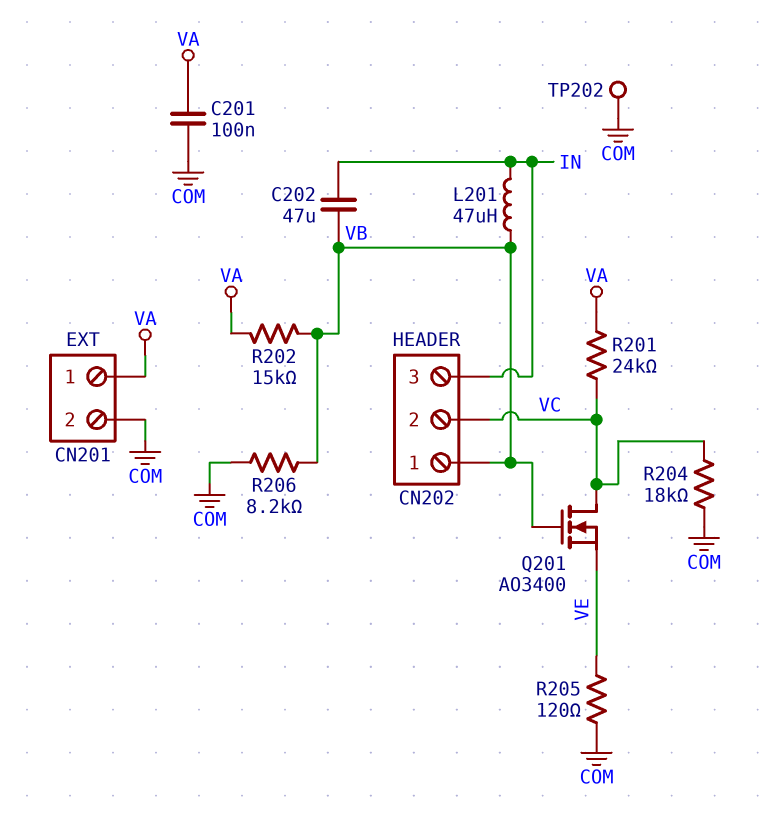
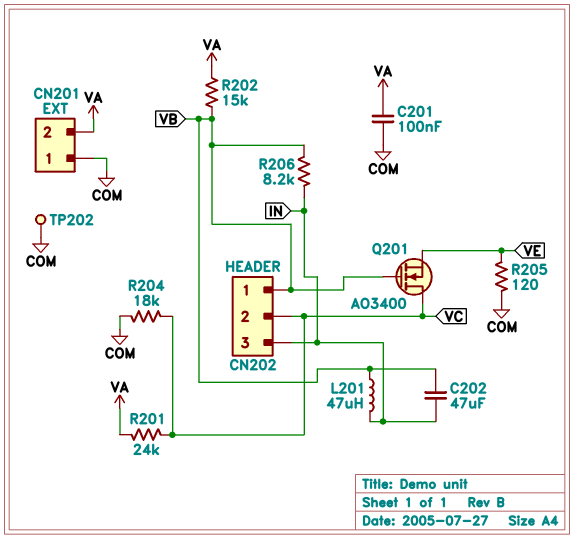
CN201 pin 1: VA -> COM
CN201 pin 2: COM -> VA
R206: 8.2k (COM, VB) -> 8.2k (IN, VB)

